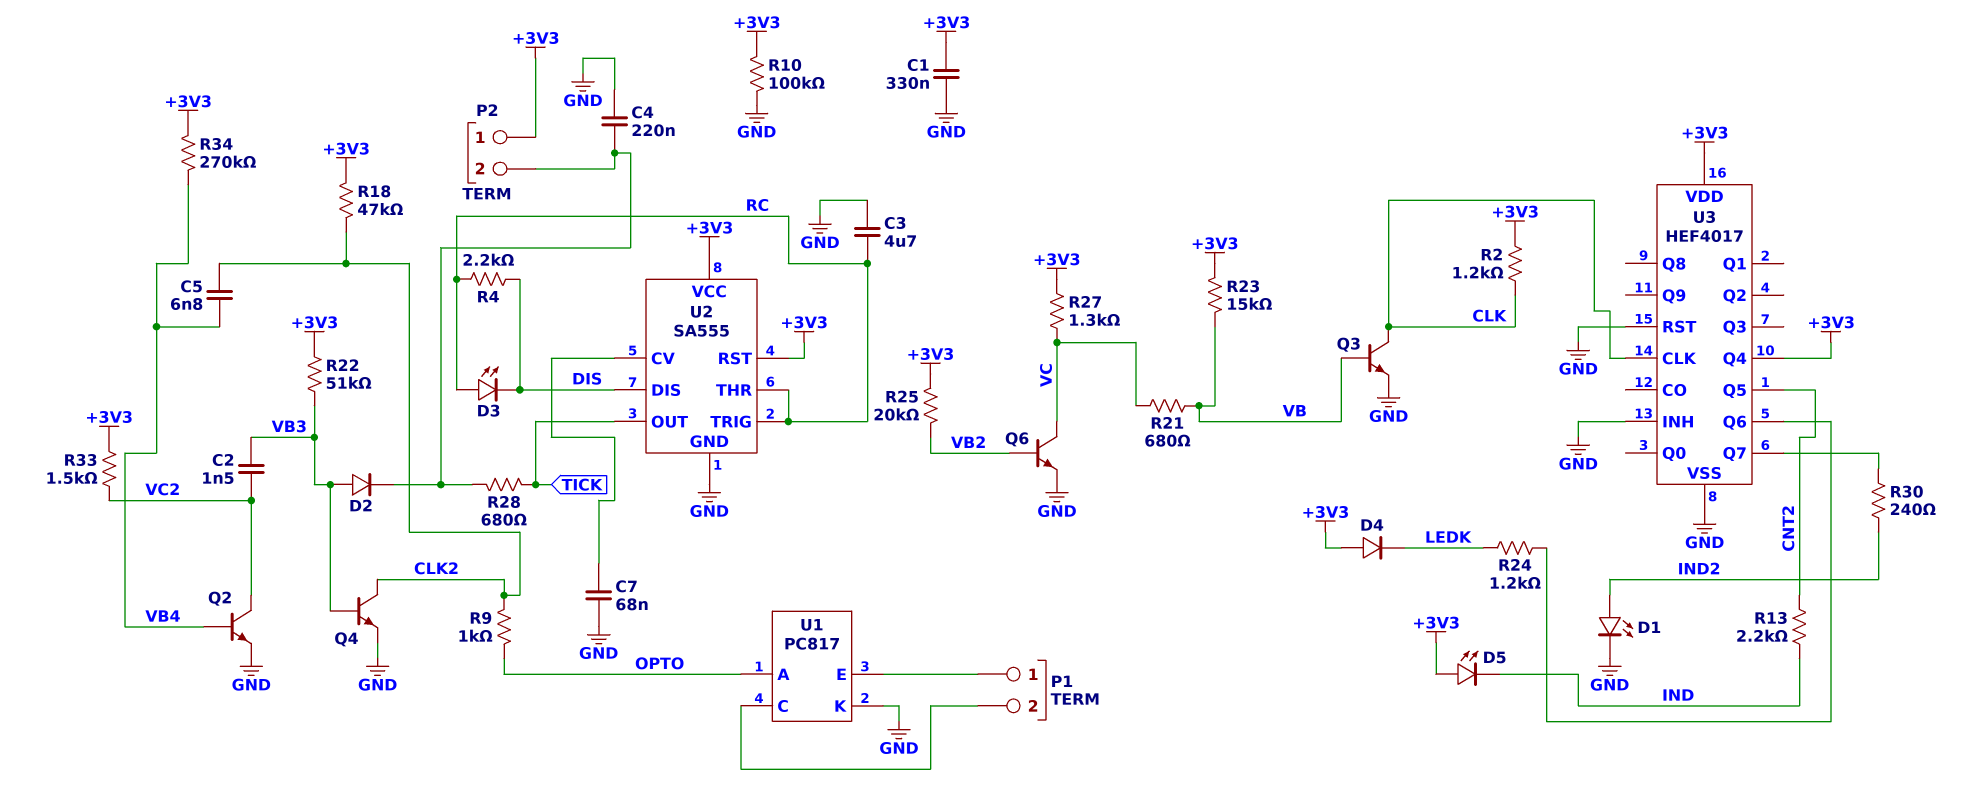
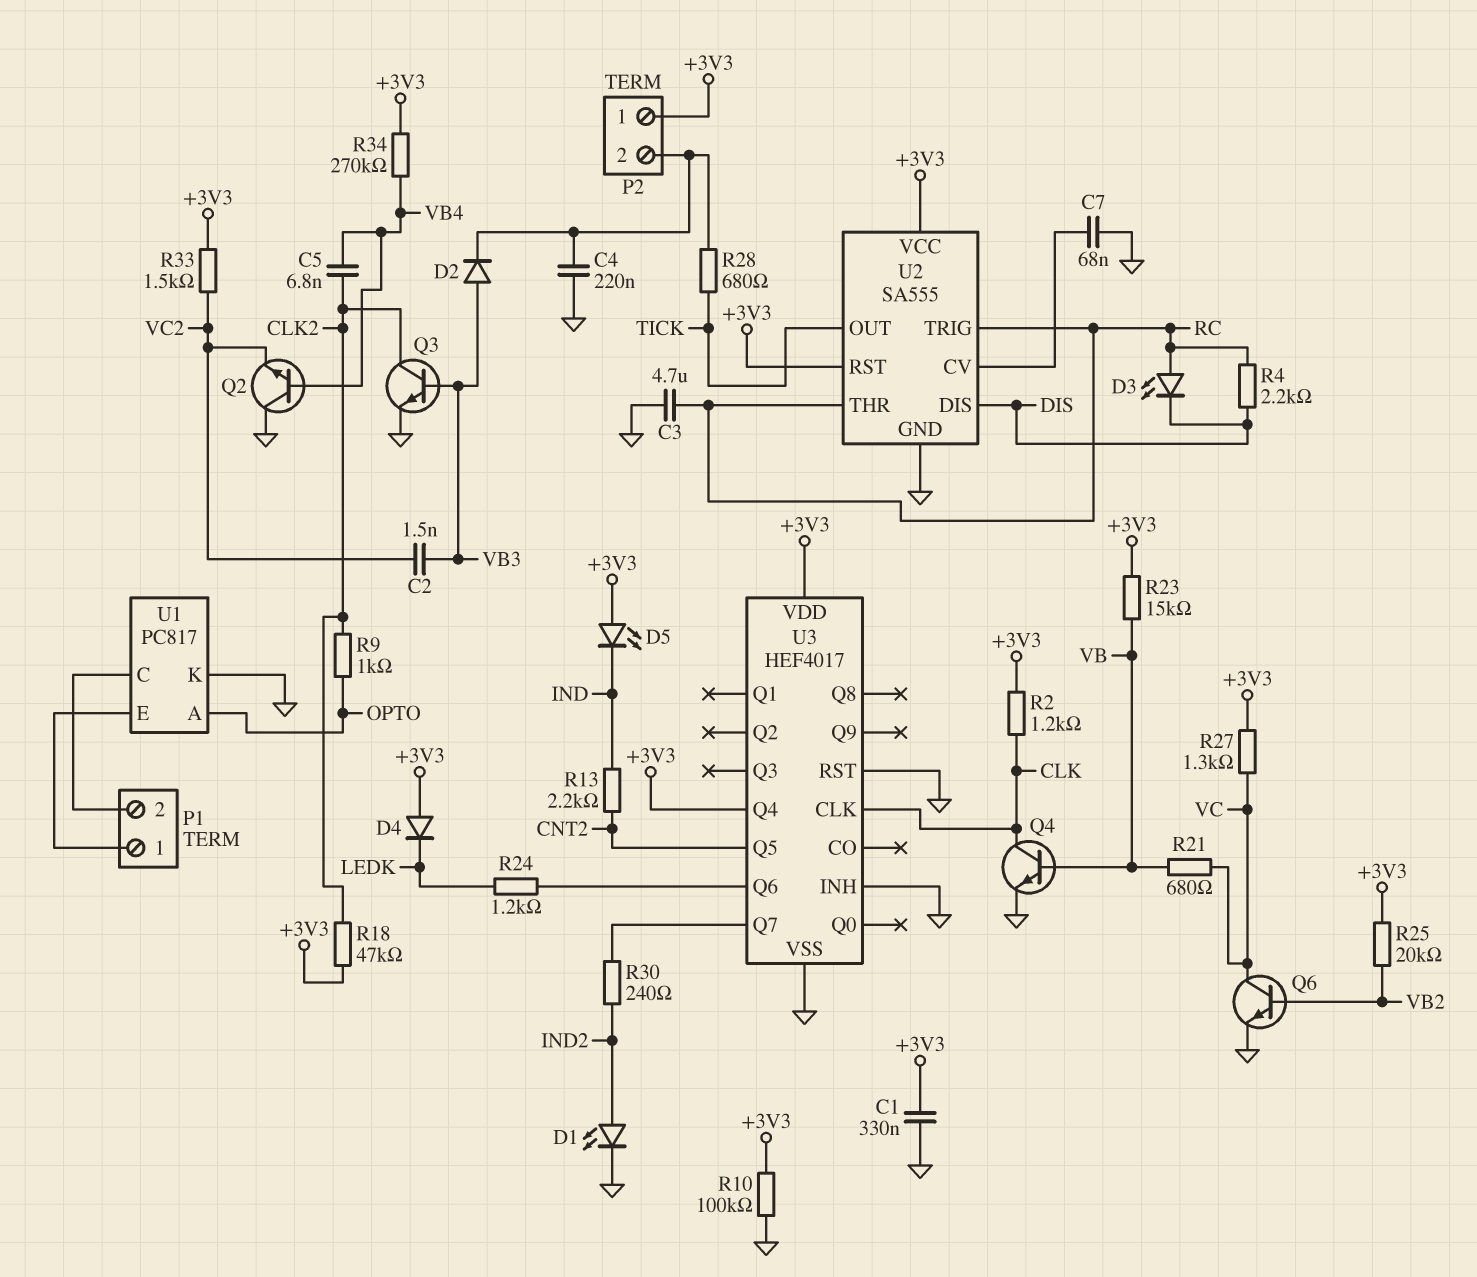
Q2: NPN (B VB4, C VC2, E GND) -> NPN (B VB4, C GND, E VC2)
Q3: NPN (B VB, C CLK, E GND) -> NPN (B VB3, C CLK2, E GND)
Q4: NPN (B VB3, C CLK2, E GND) -> NPN (B VB, C CLK, E GND)
R22: 51k (+3V3, VB3) -> none

